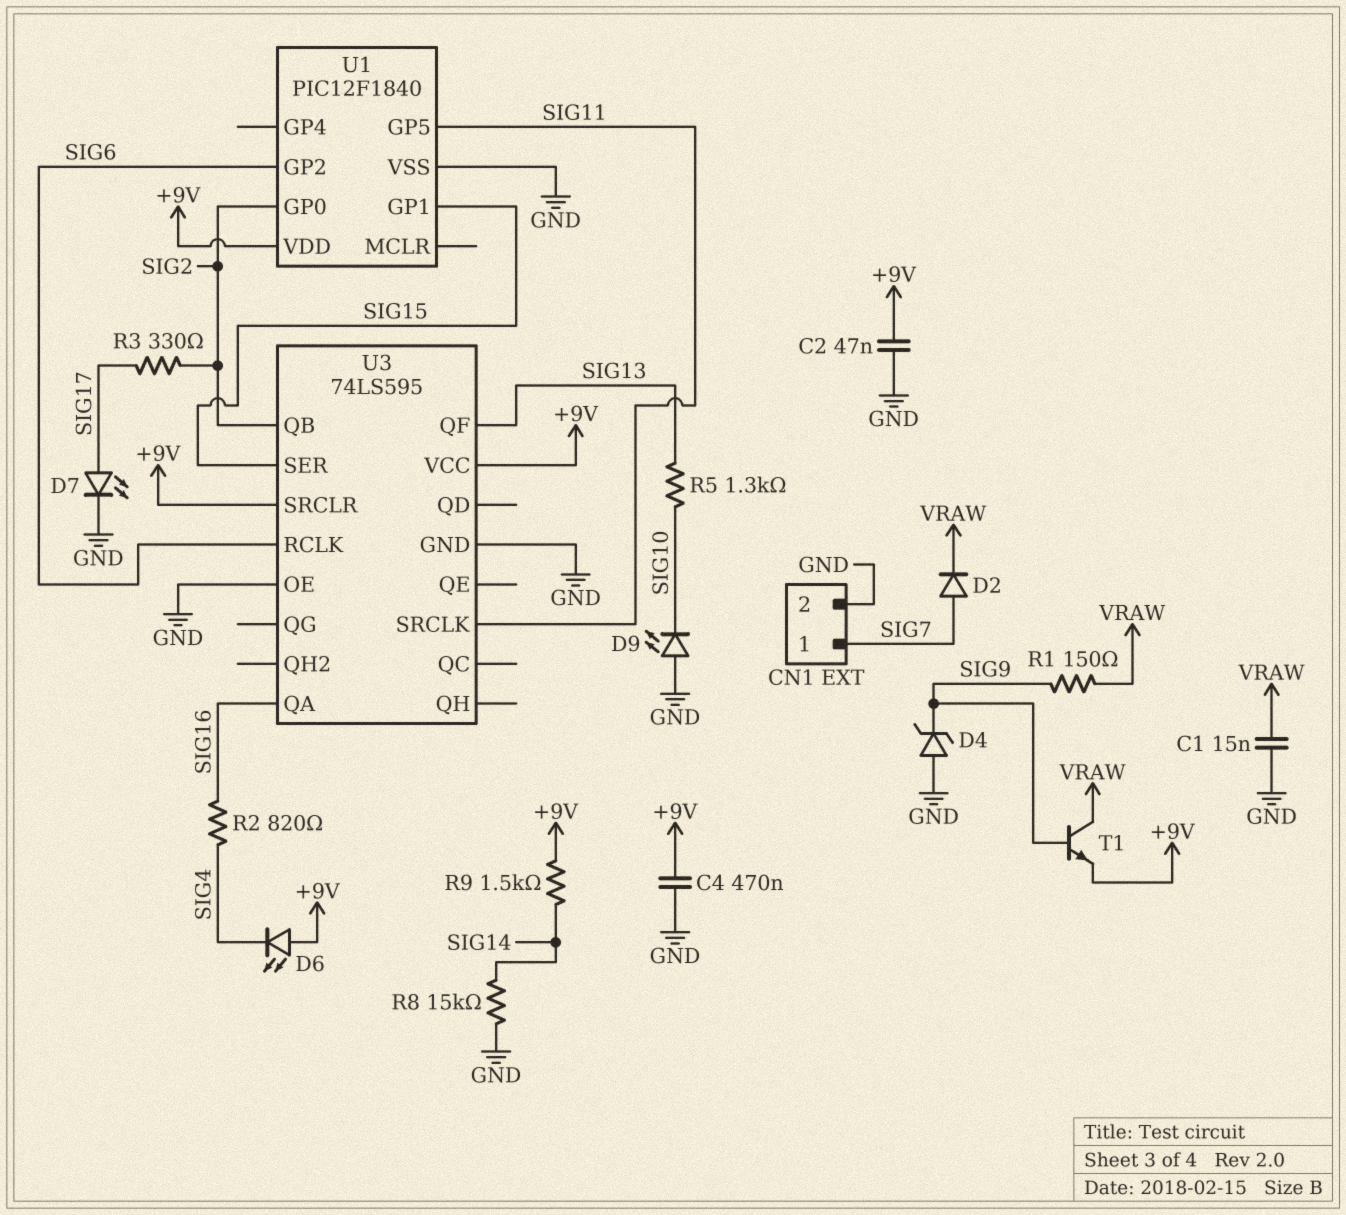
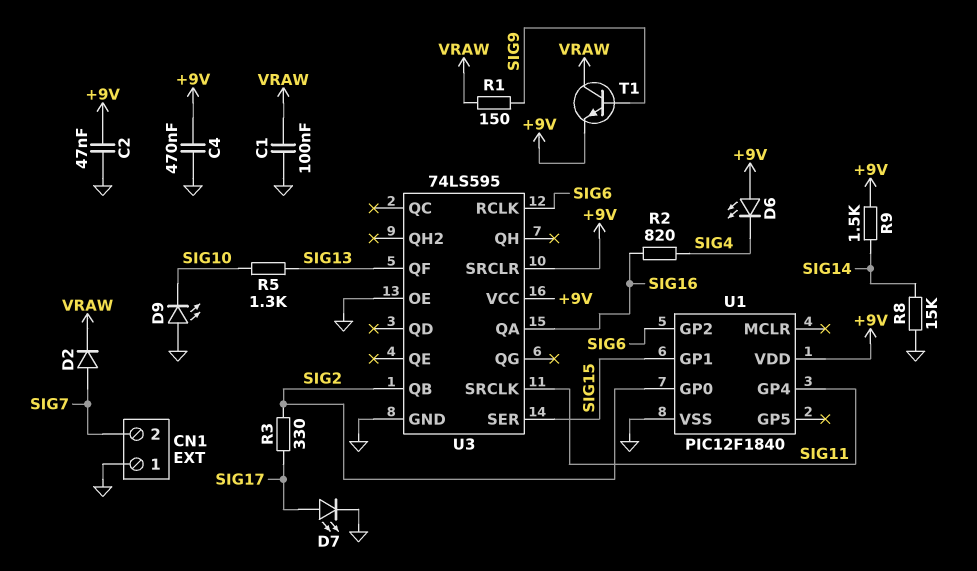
C1: 15nF (GND, VRAW) -> 100nF (GND, VRAW)
CN1 pin 1: SIG7 -> GND
CN1 pin 2: GND -> SIG7
D4: zener (A GND, K SIG9) -> none
U1 pin GP4: none -> SIG11
U1 pin GP5: SIG11 -> none

